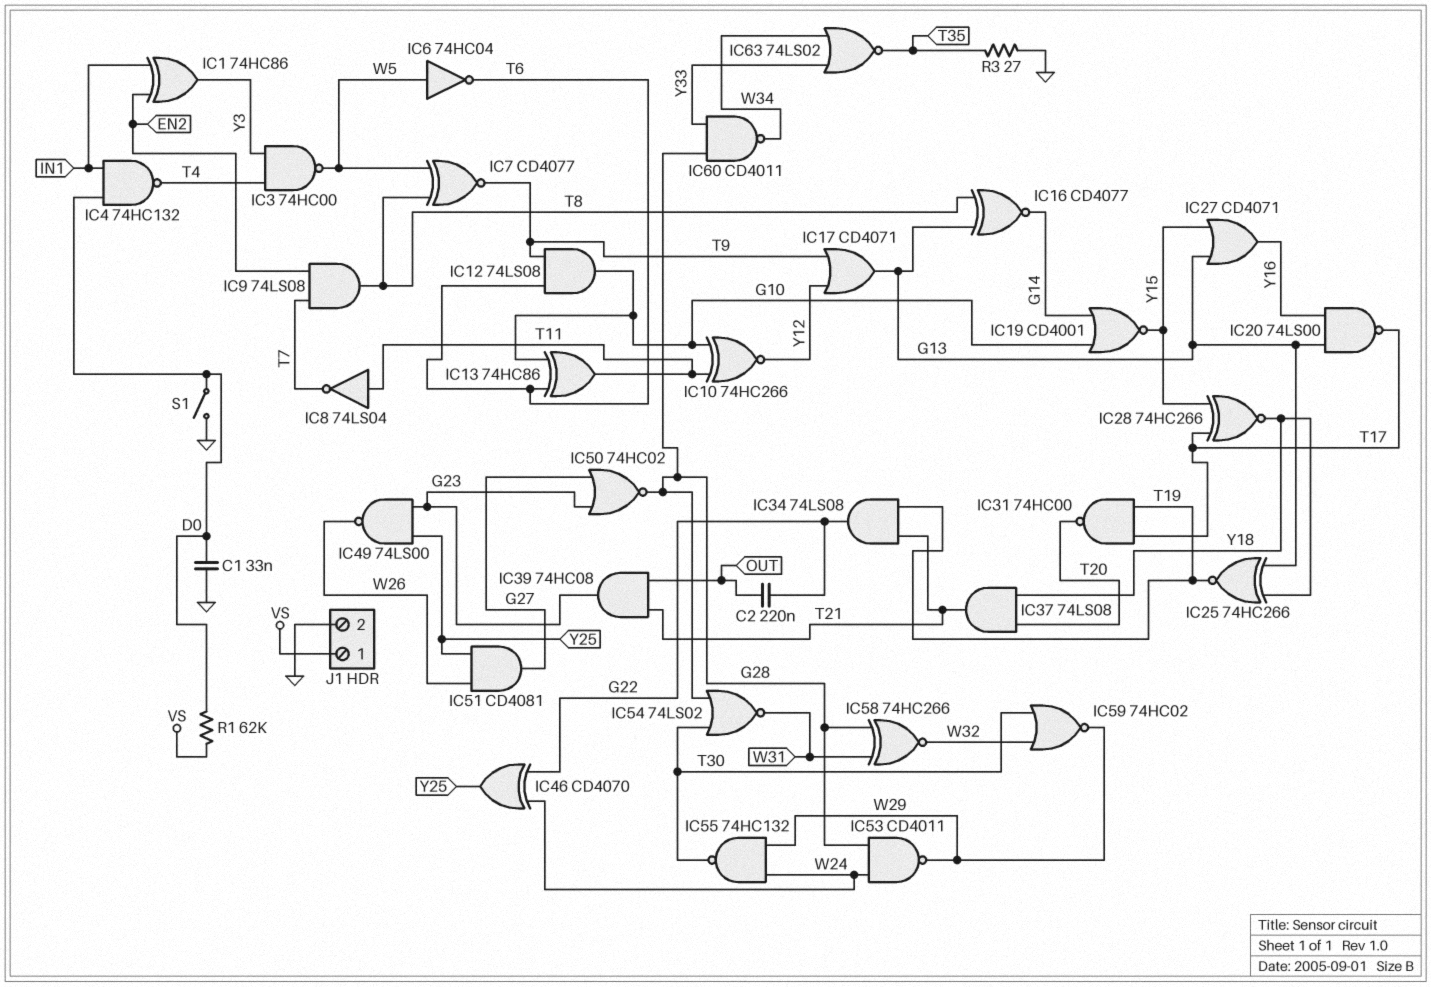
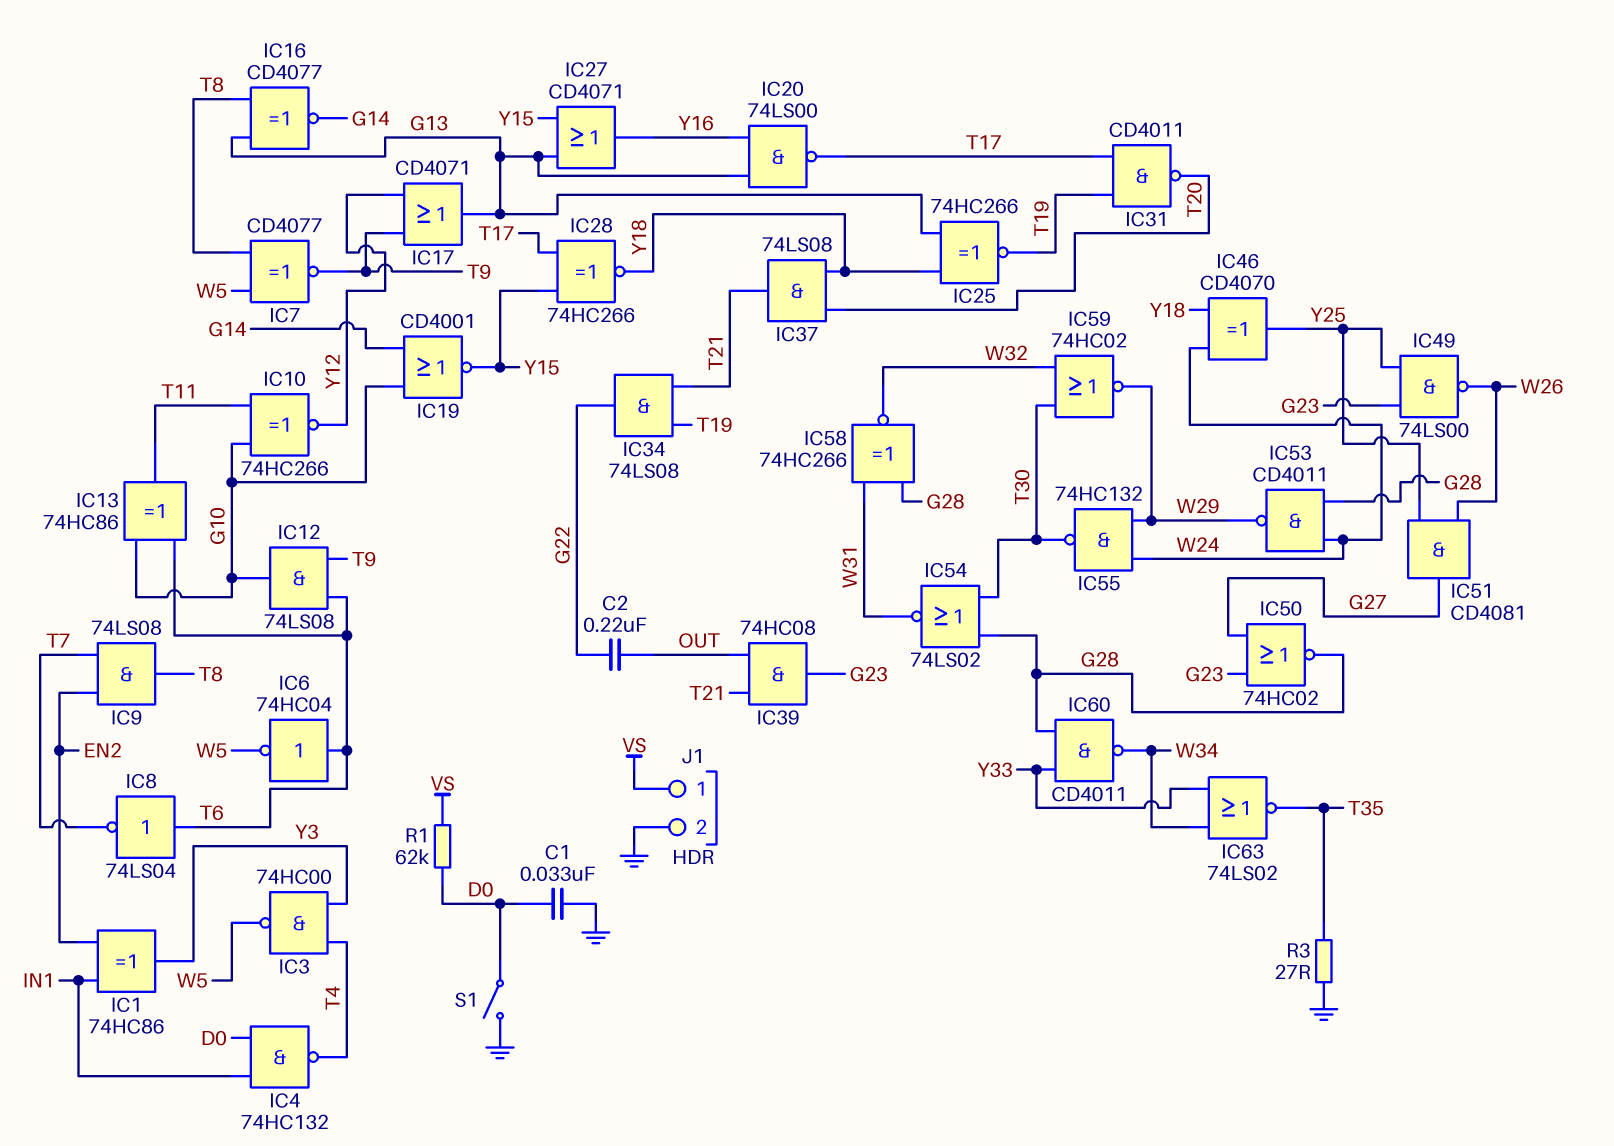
IC6: NOT 74HC04 (in W5, out T6) -> NOT 74HC04 (in T6, out W5)
IC8: NOT 74LS04 (in T11, out T7) -> NOT 74LS04 (in T6, out T7)
IC31: NAND 74HC00 (in T17, in T19, out T20) -> NAND CD4011 (in T17, in T19, out T20)
IC46: XOR CD4070 (in G22, in W24, out Y25) -> XOR CD4070 (in W24, in Y18, out Y25)

